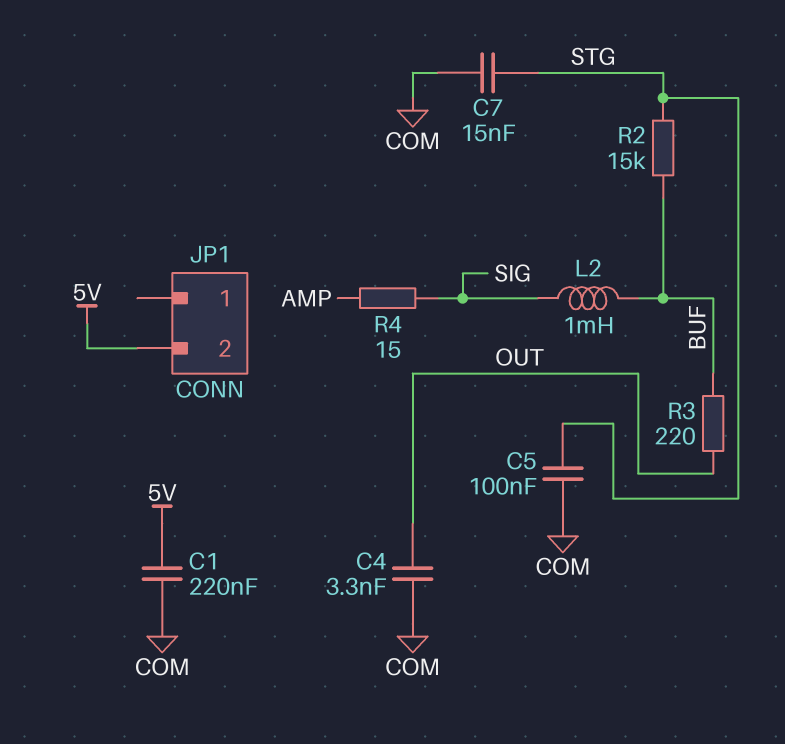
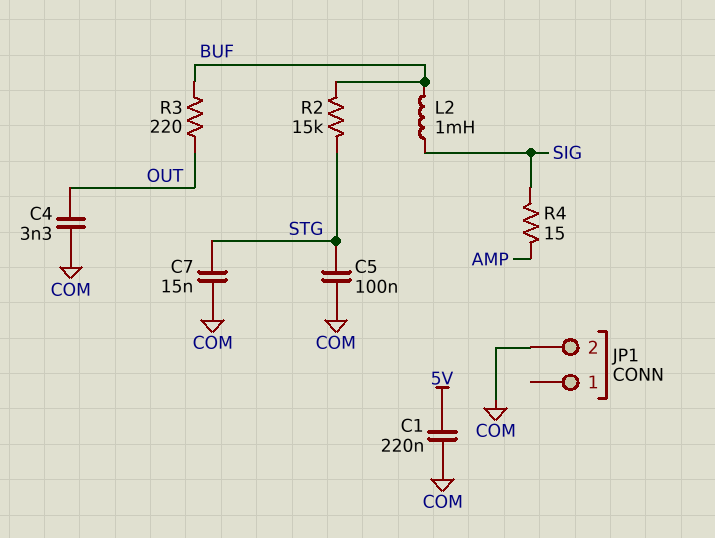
JP1 pin 2: 5V -> COM

